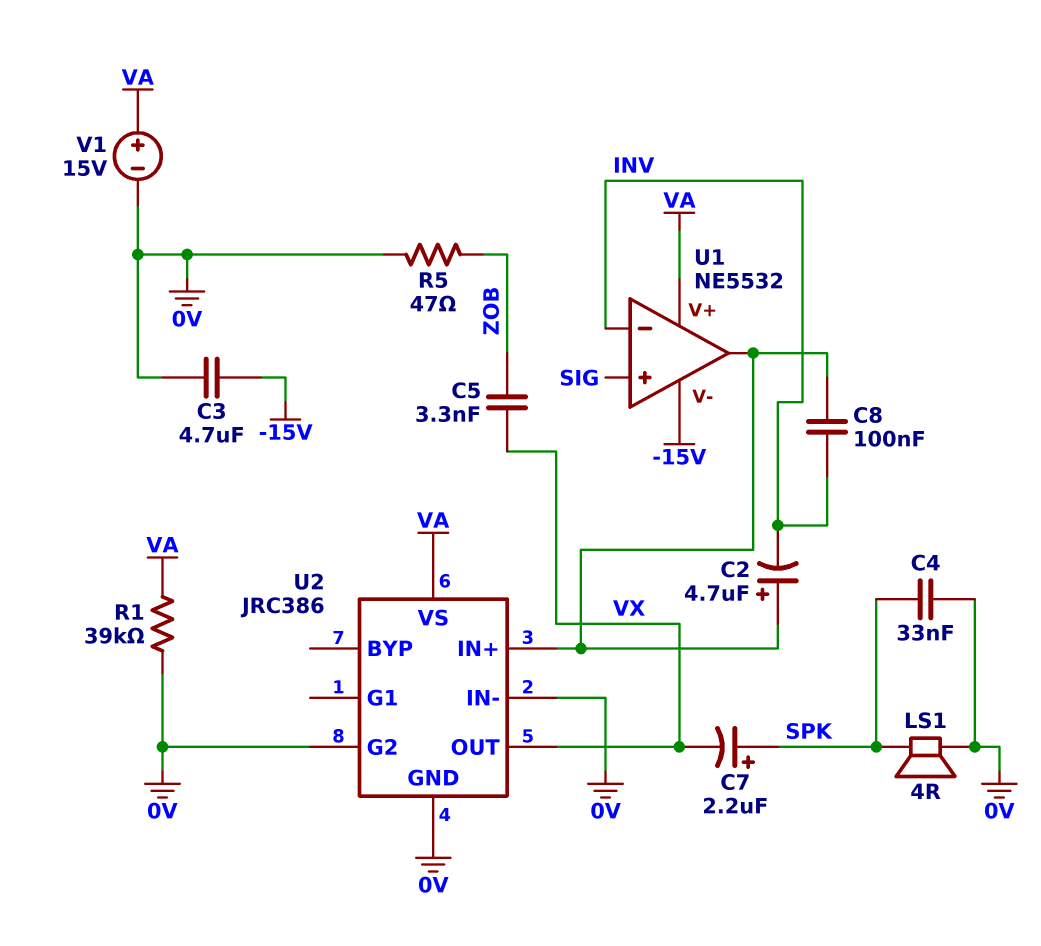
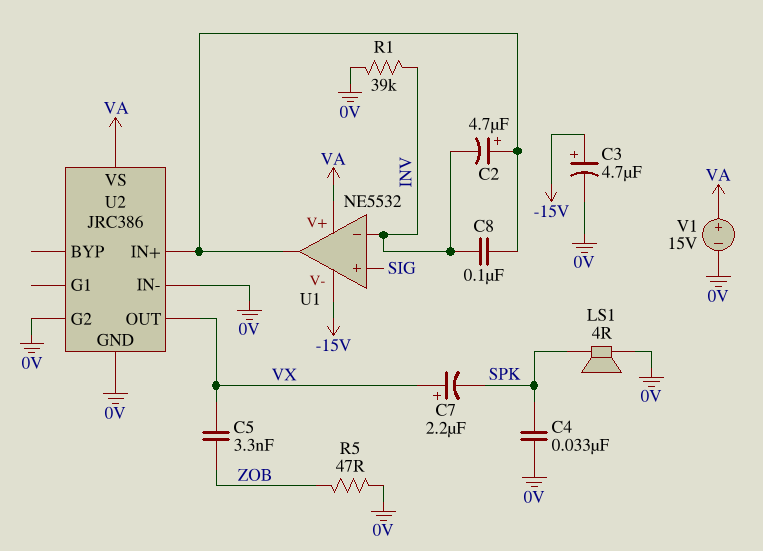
C3: 4.7uF (-15V, 0V) -> 4.7uF (plus -15V, minus 0V)
C7: 2.2uF (plus SPK, minus VX) -> 2.2uF (plus VX, minus SPK)
R1: 39k (0V, VA) -> 39k (0V, INV)

